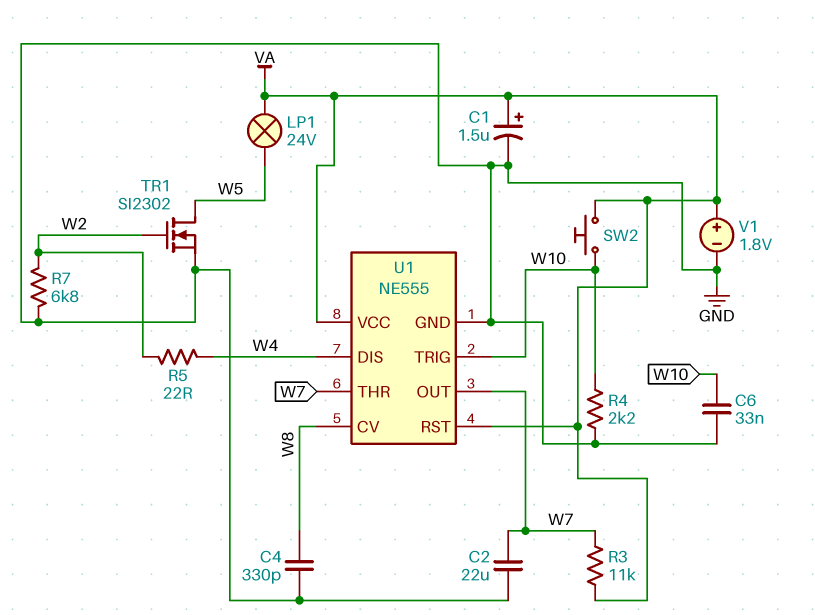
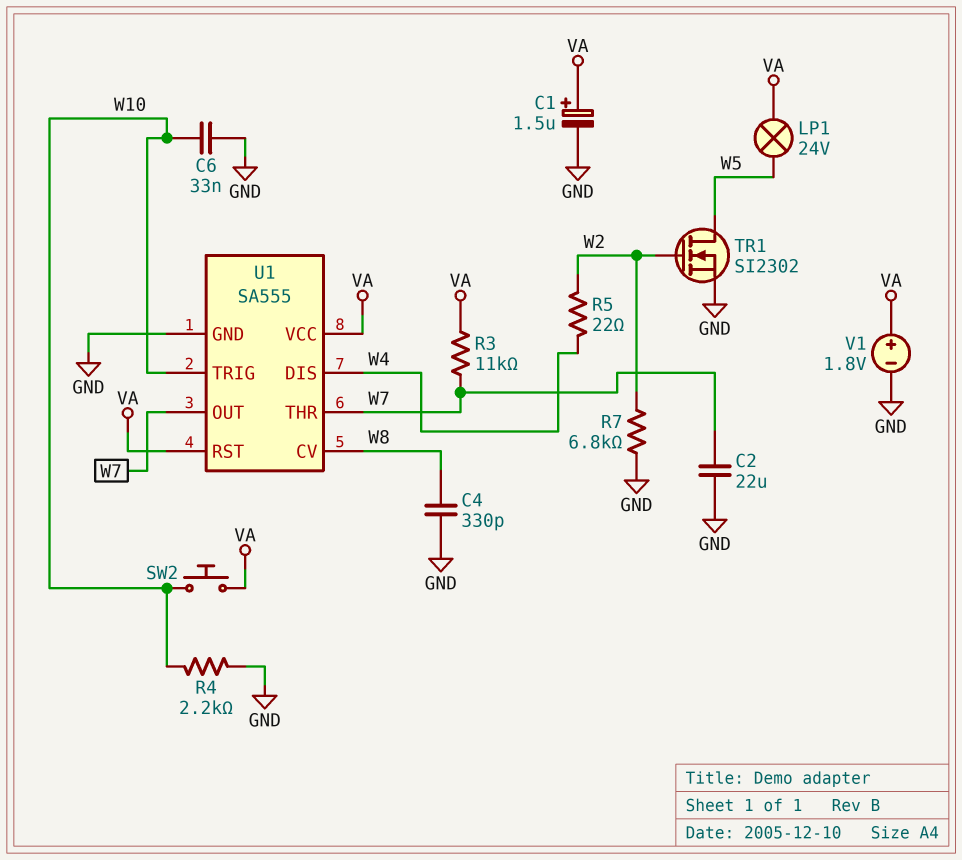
U1: NE555 -> SA555

